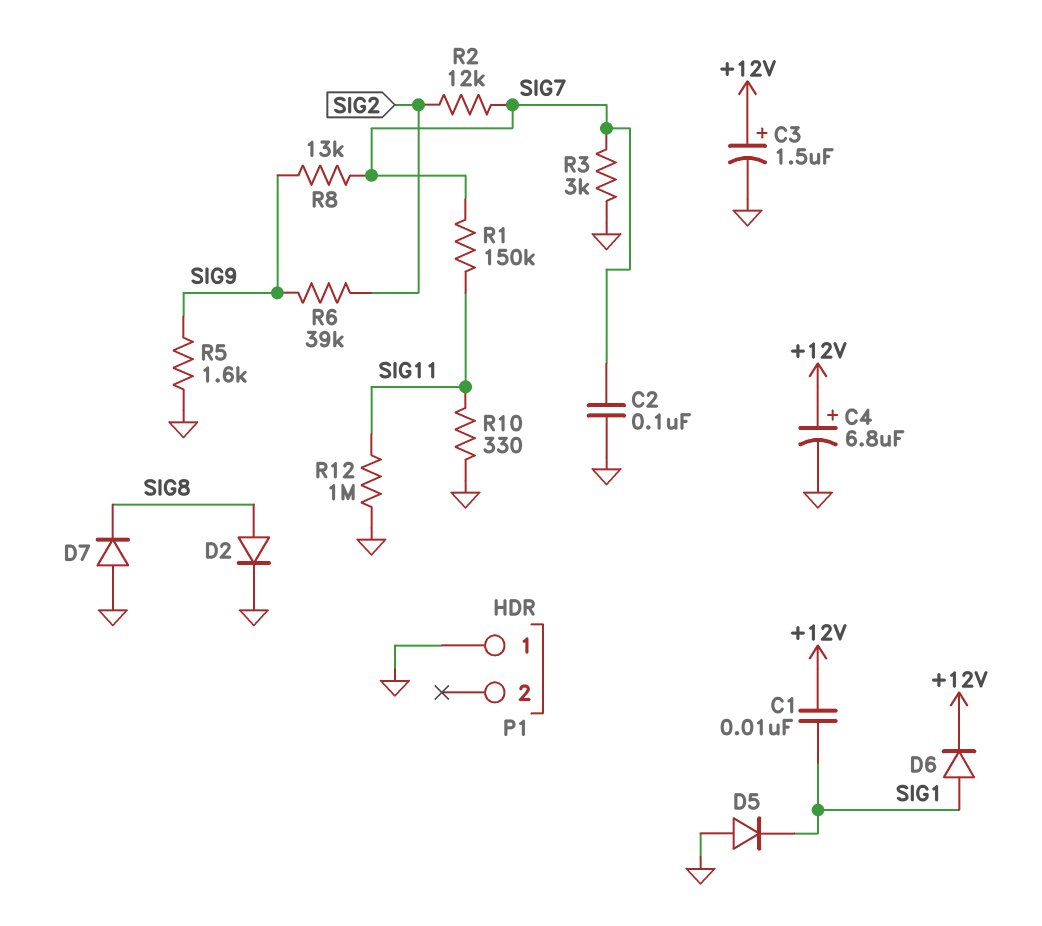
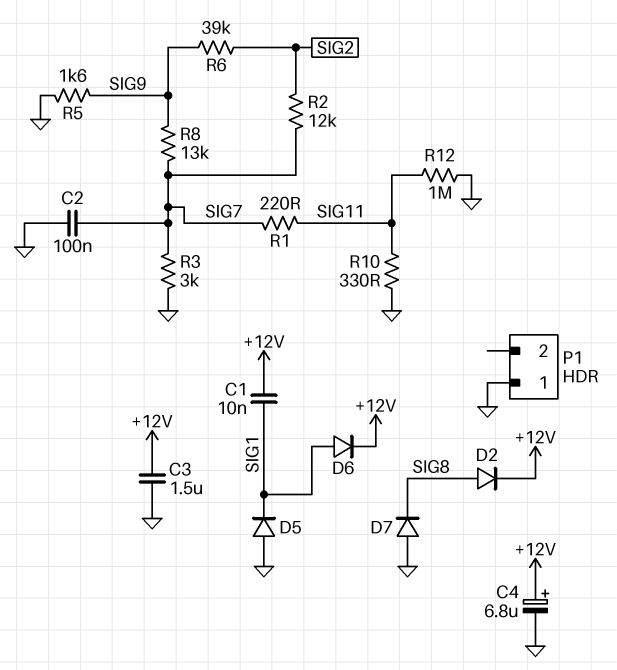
C3: 1.5uF (plus +12V, minus GND) -> 1.5uF (+12V, GND)
D2: diode (A SIG8, K GND) -> diode (A SIG8, K +12V)
R1: 150k (SIG7, SIG11) -> 220 (SIG7, SIG11)

